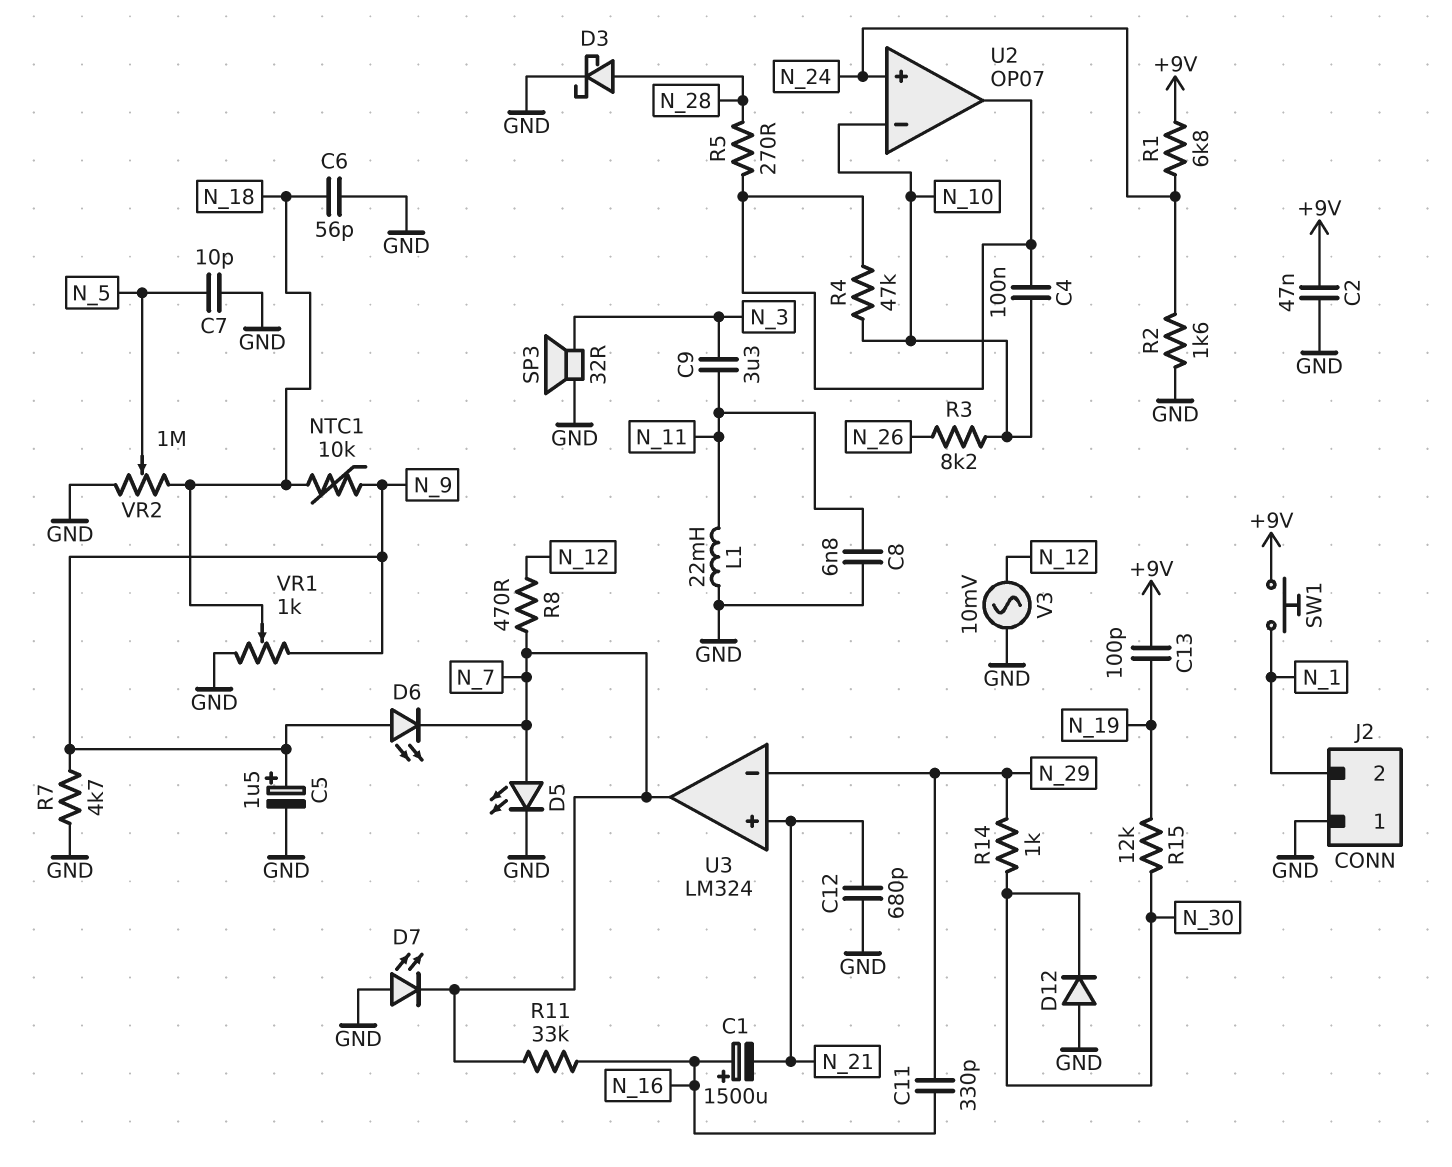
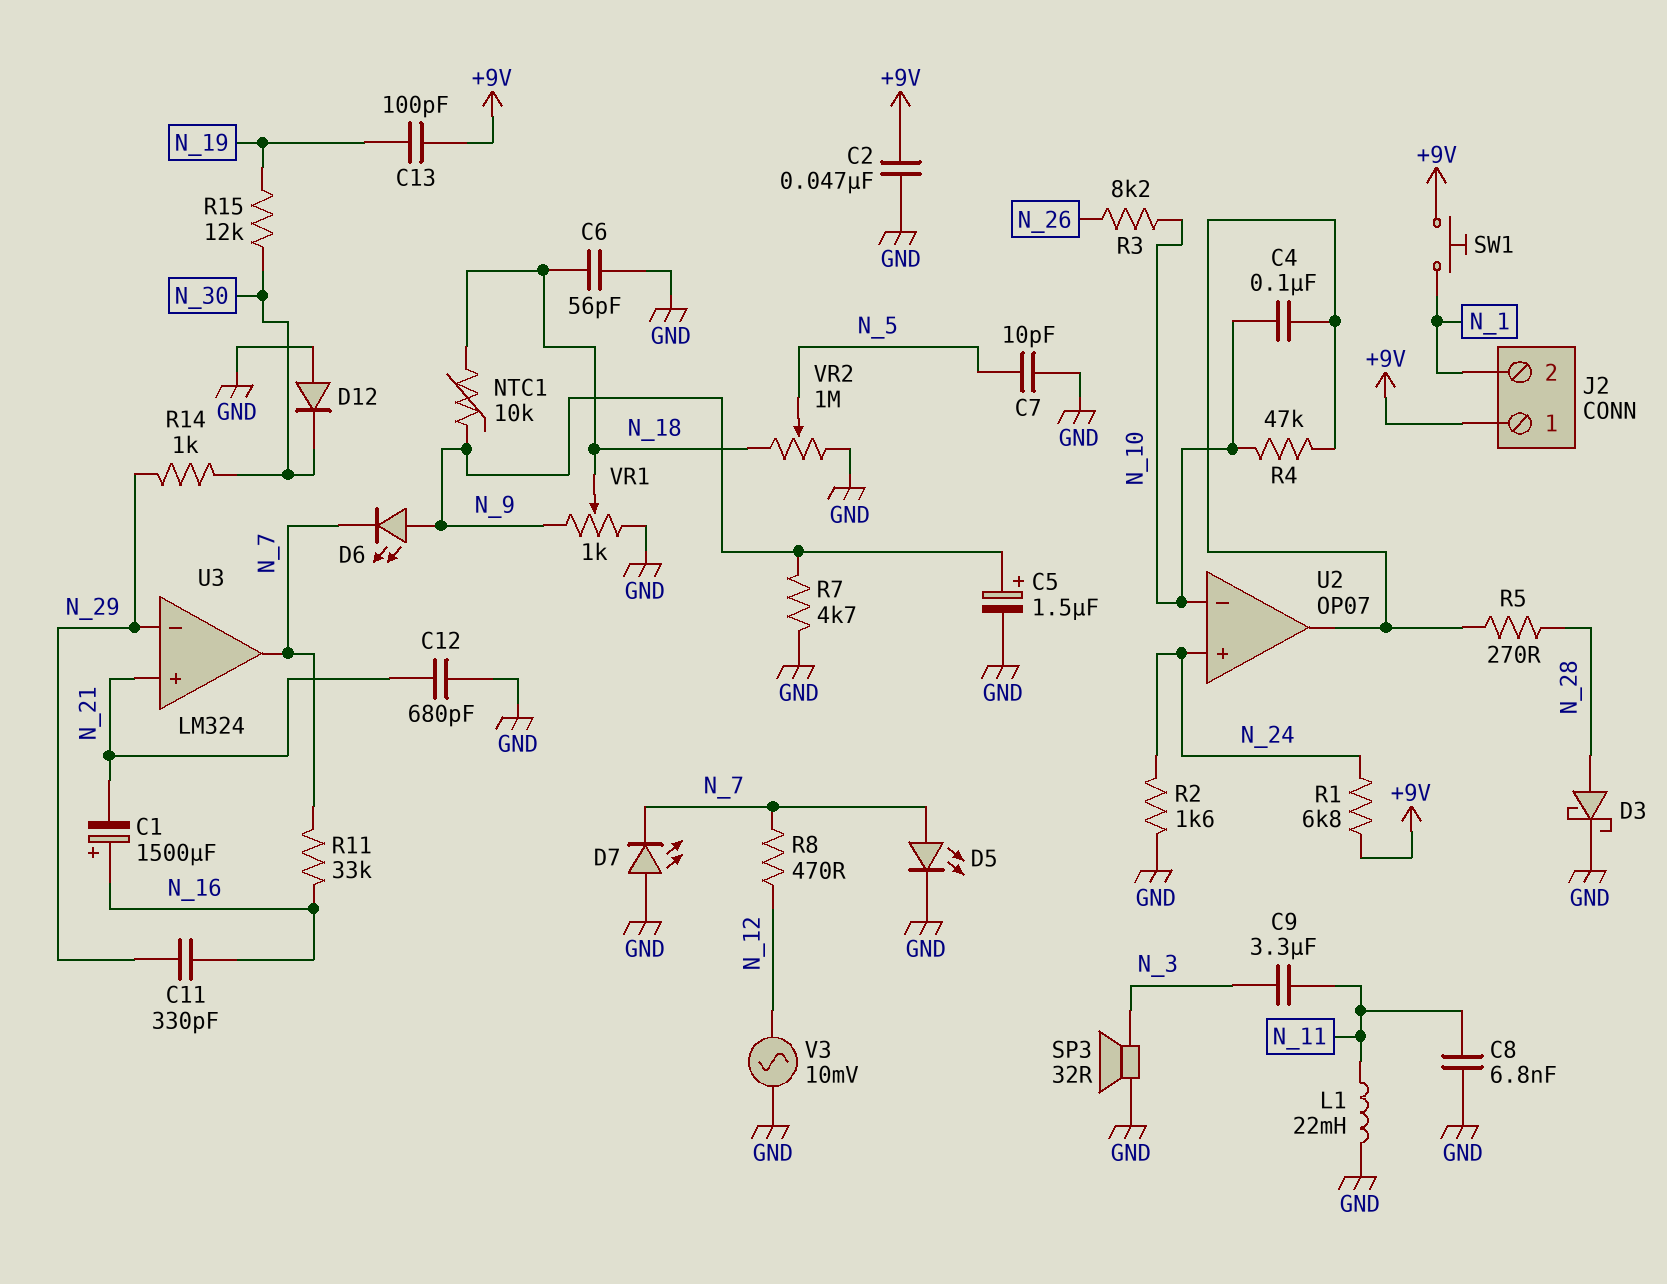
J2 pin 1: GND -> +9V

